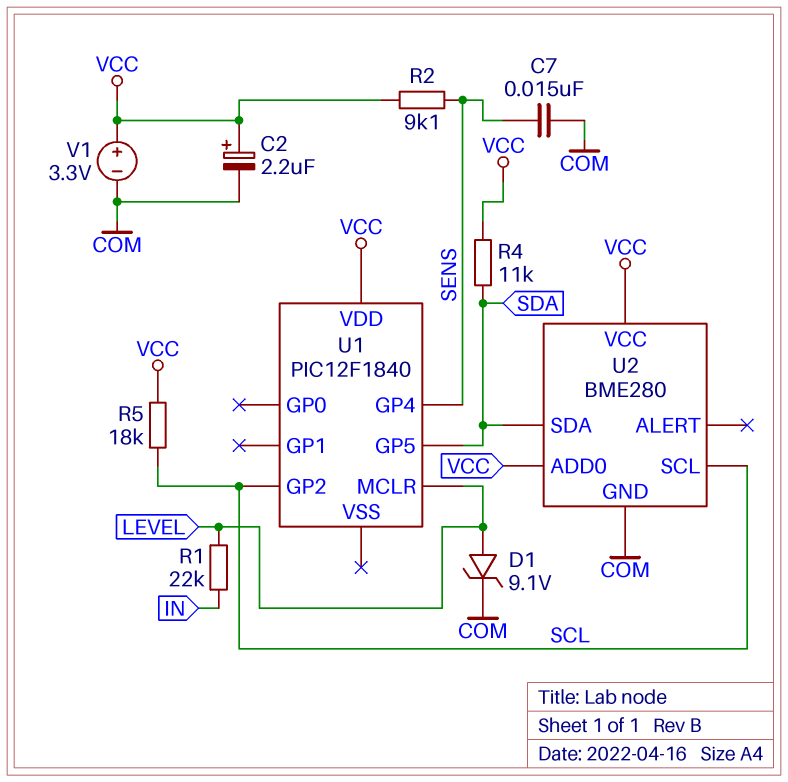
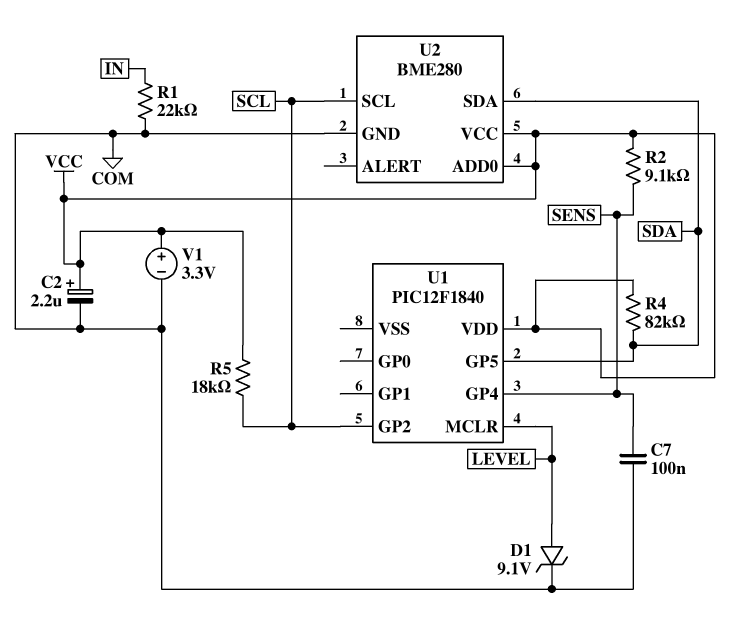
C7: 15nF (COM, SENS) -> 100nF (COM, SENS)
R1: 22k (IN, LEVEL) -> 22k (COM, IN)
R4: 11k (SDA, VCC) -> 82k (SDA, VCC)

